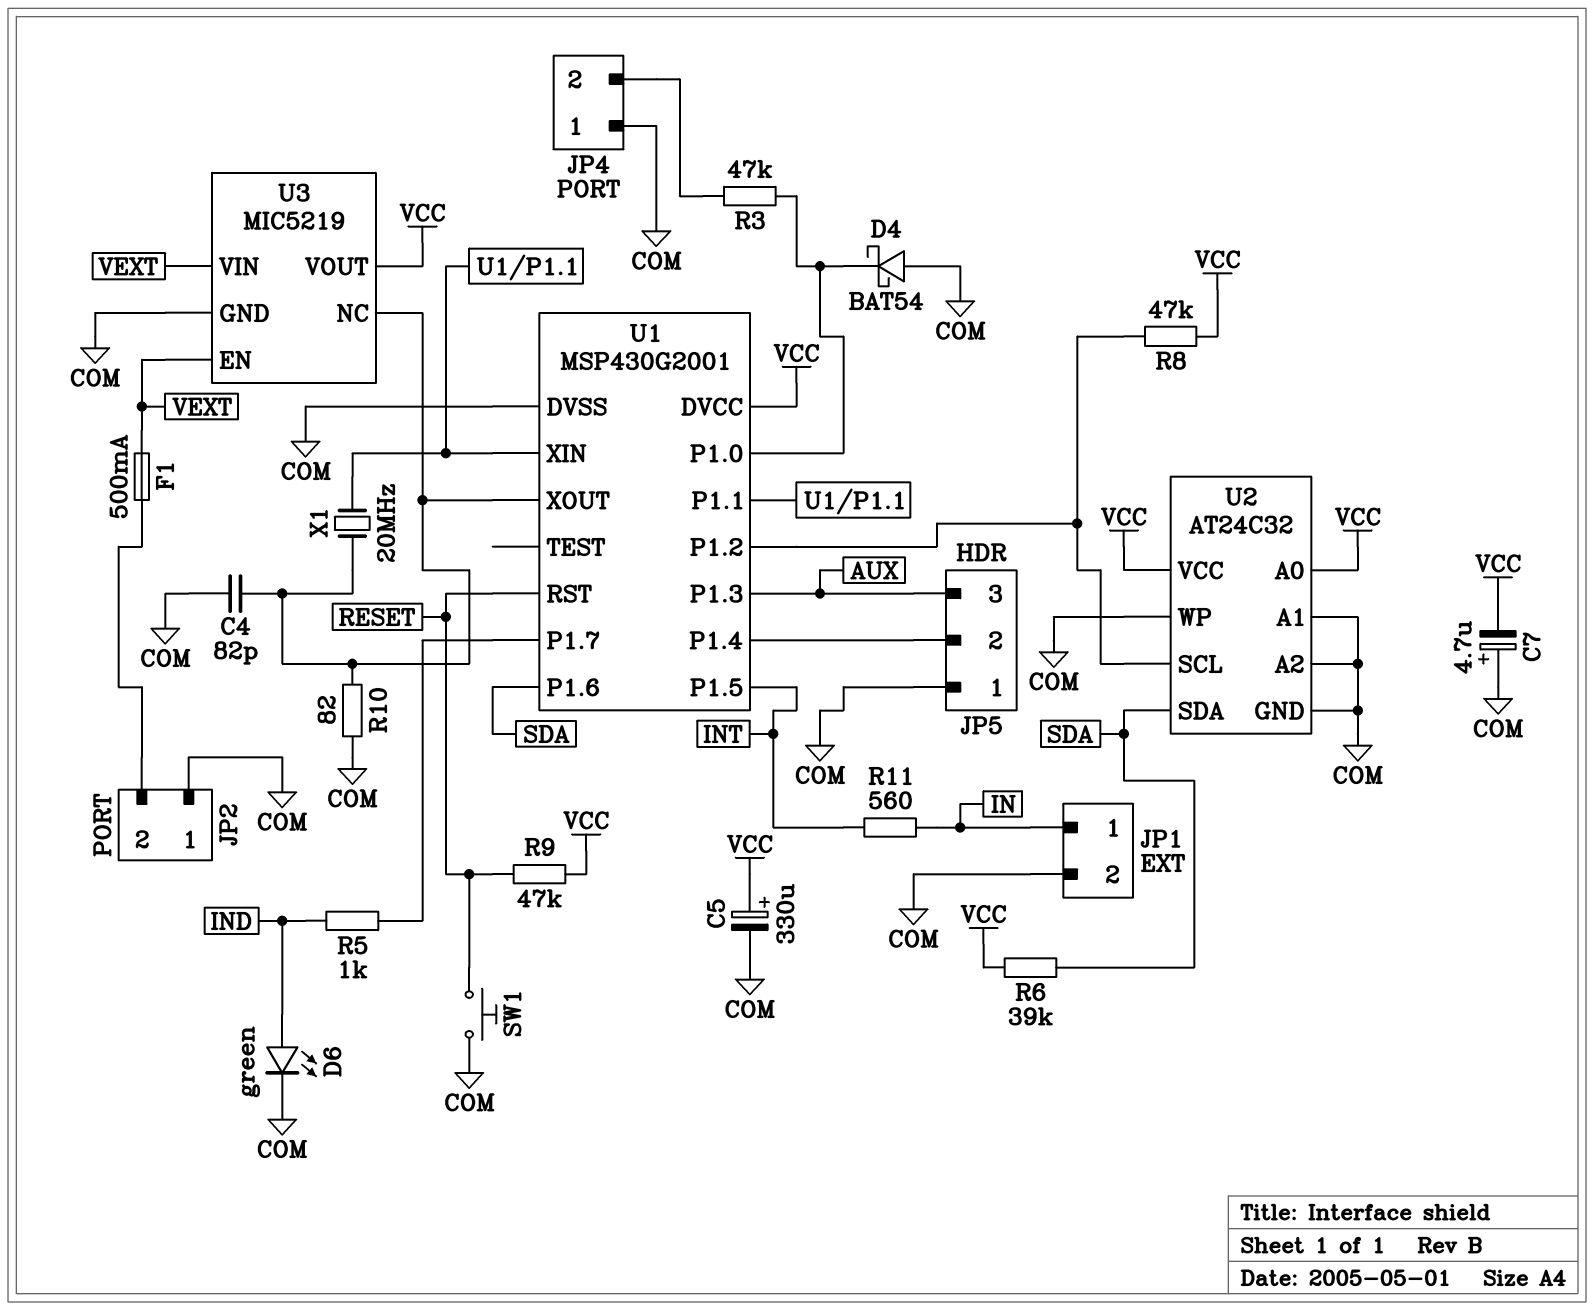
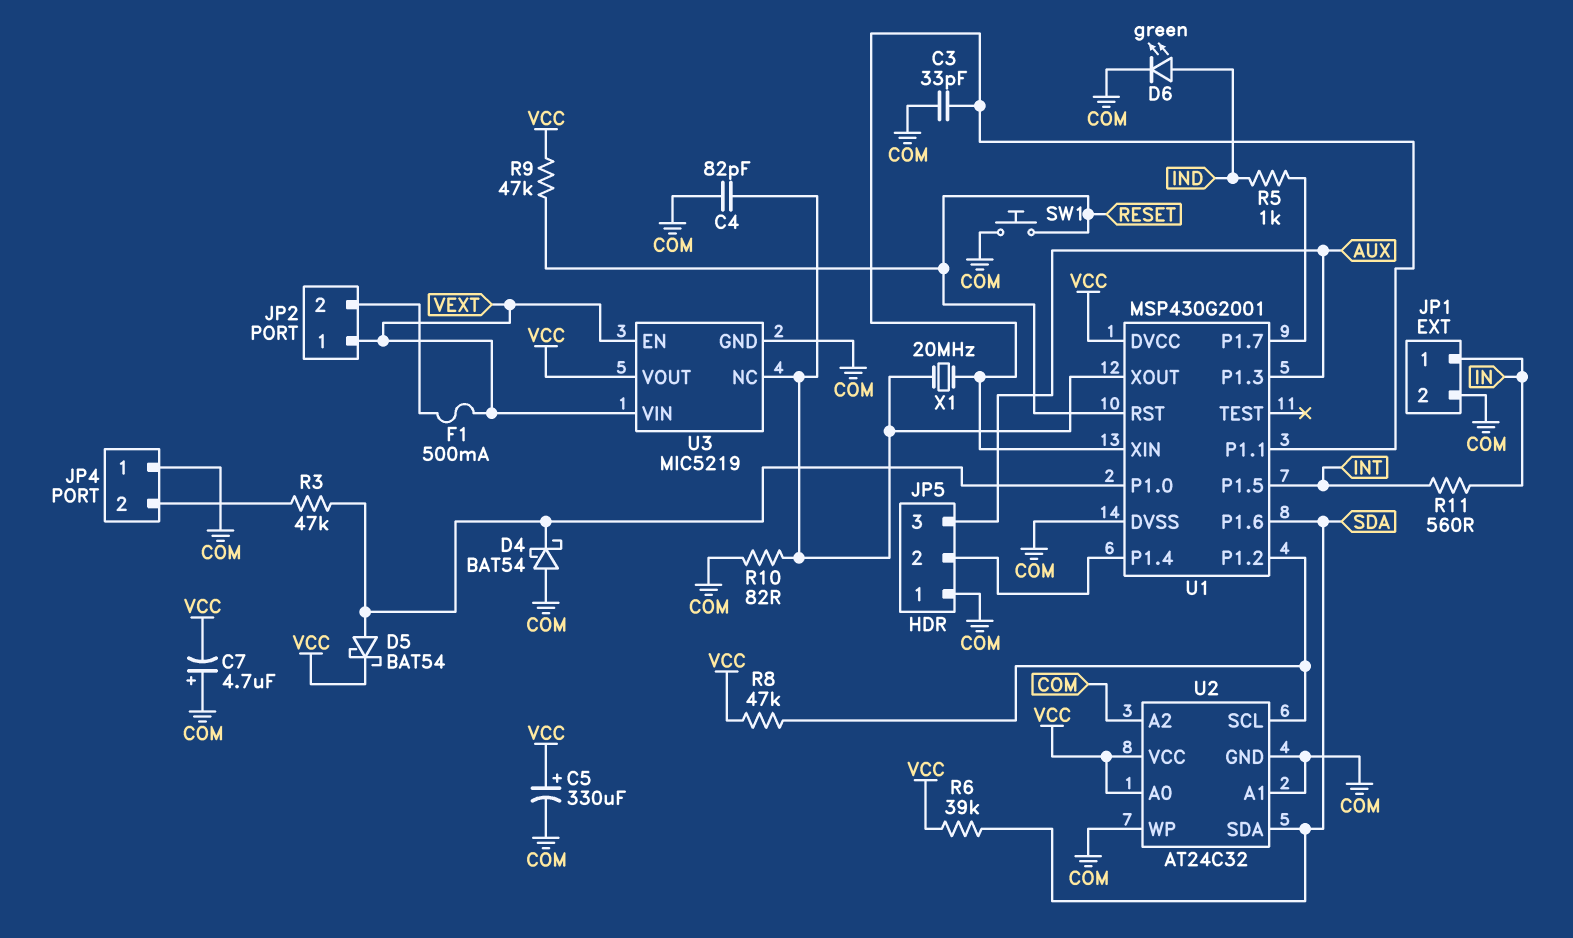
C3: none -> 33pF (COM, U1/P1.1)
D5: none -> schottky BAT54 (A U1/P1.0, K VCC)
JP2 pin 1: COM -> VEXT

